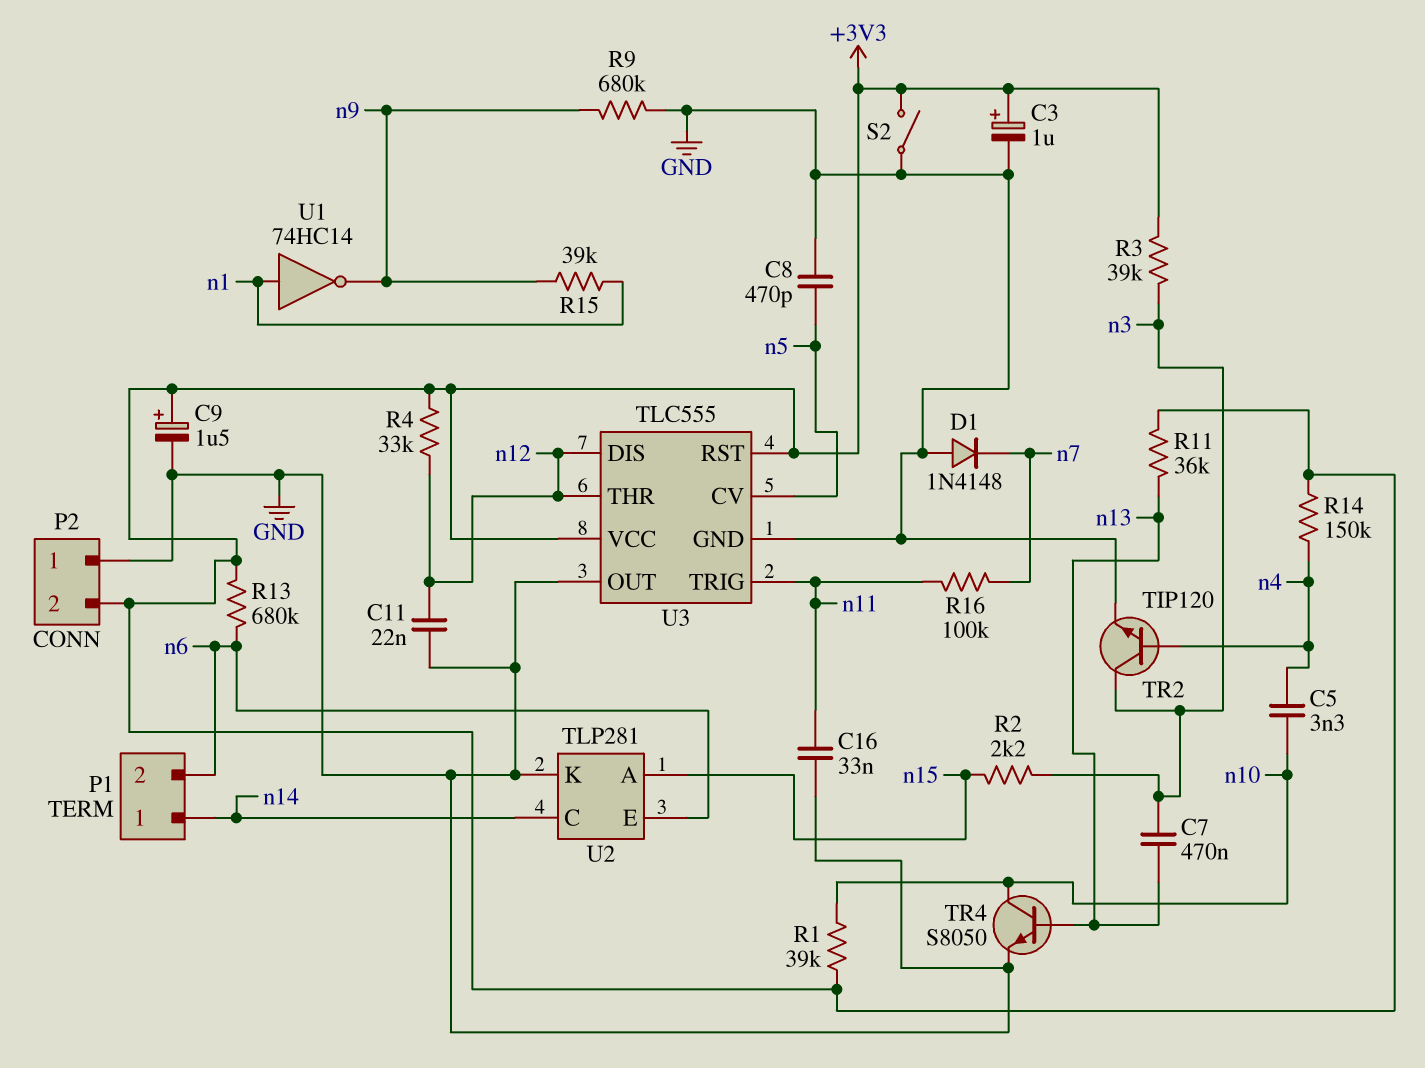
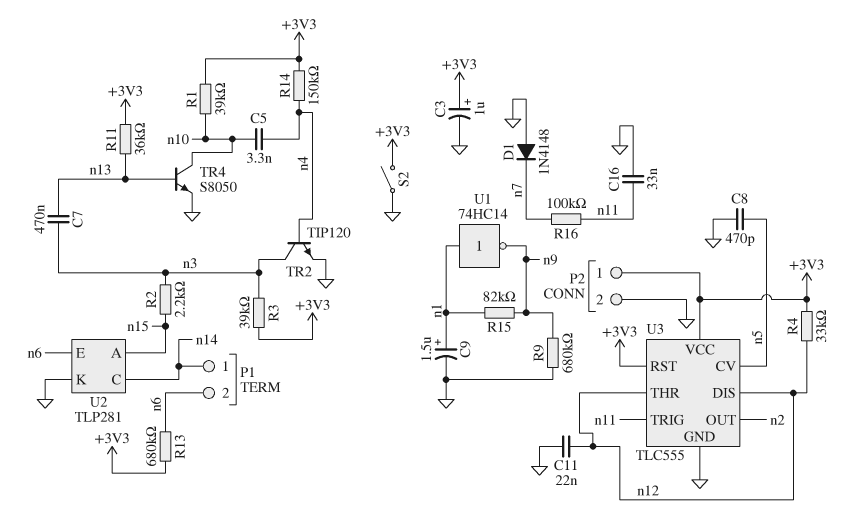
C9: 1.5uF (plus +3V3, minus GND) -> 1.5uF (plus n1, minus GND)
P2 pin 1: GND -> +3V3
P2 pin 2: +3V3 -> GND
R15: 39k (n1, n9) -> 82k (n1, n9)
U3 pin OUT: GND -> n2

